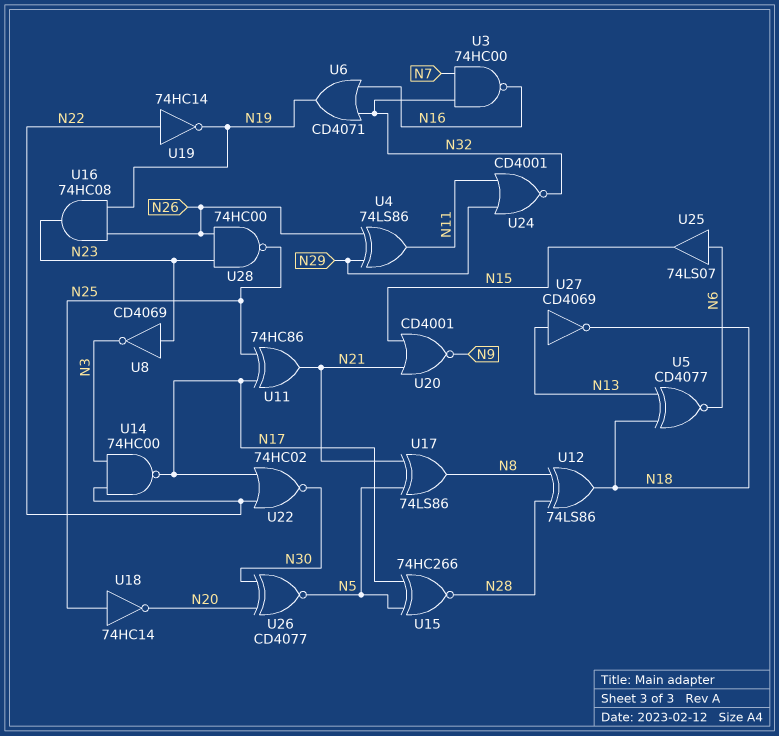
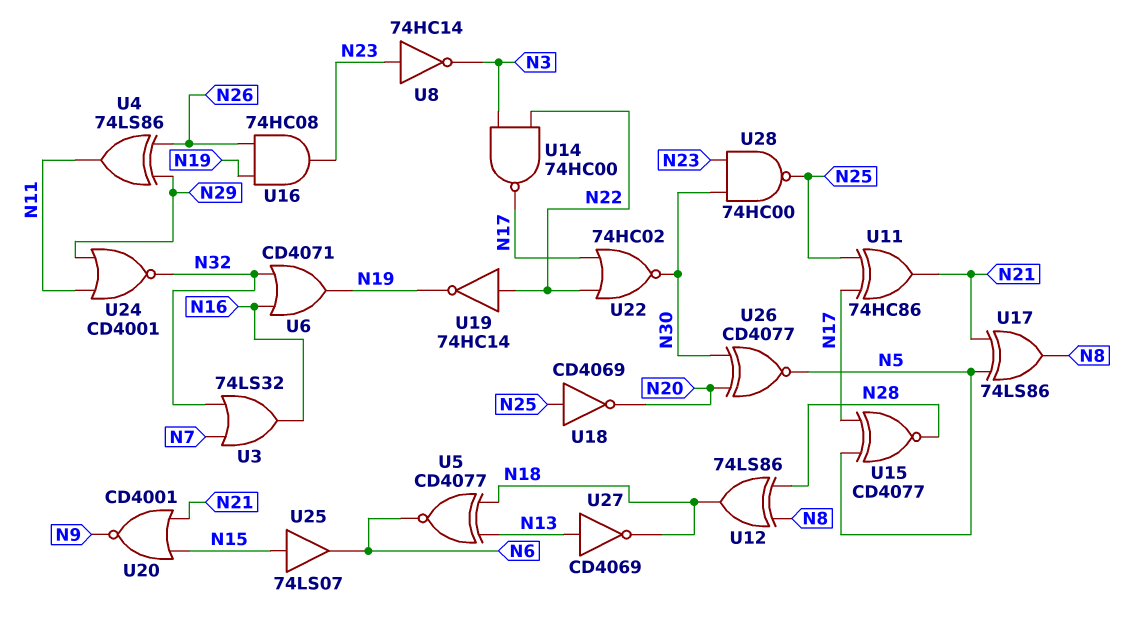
U3: NAND 74HC00 (in N7, in N32, out N16) -> OR 74LS32 (in N7, in N32, out N16)
U8: NOT CD4069 (in N23, out N3) -> NOT 74HC14 (in N23, out N3)
U15: XNOR 74HC266 (in N5, in N17, out N28) -> XNOR CD4077 (in N5, in N17, out N28)
U18: NOT 74HC14 (in N25, out N20) -> NOT CD4069 (in N25, out N20)
U25: buffer 74LS07 (in N6, out N15) -> buffer 74LS07 (in N15, out N6)
U28: NAND 74HC00 (in N23, in N26, out N25) -> NAND 74HC00 (in N23, in N30, out N25)

